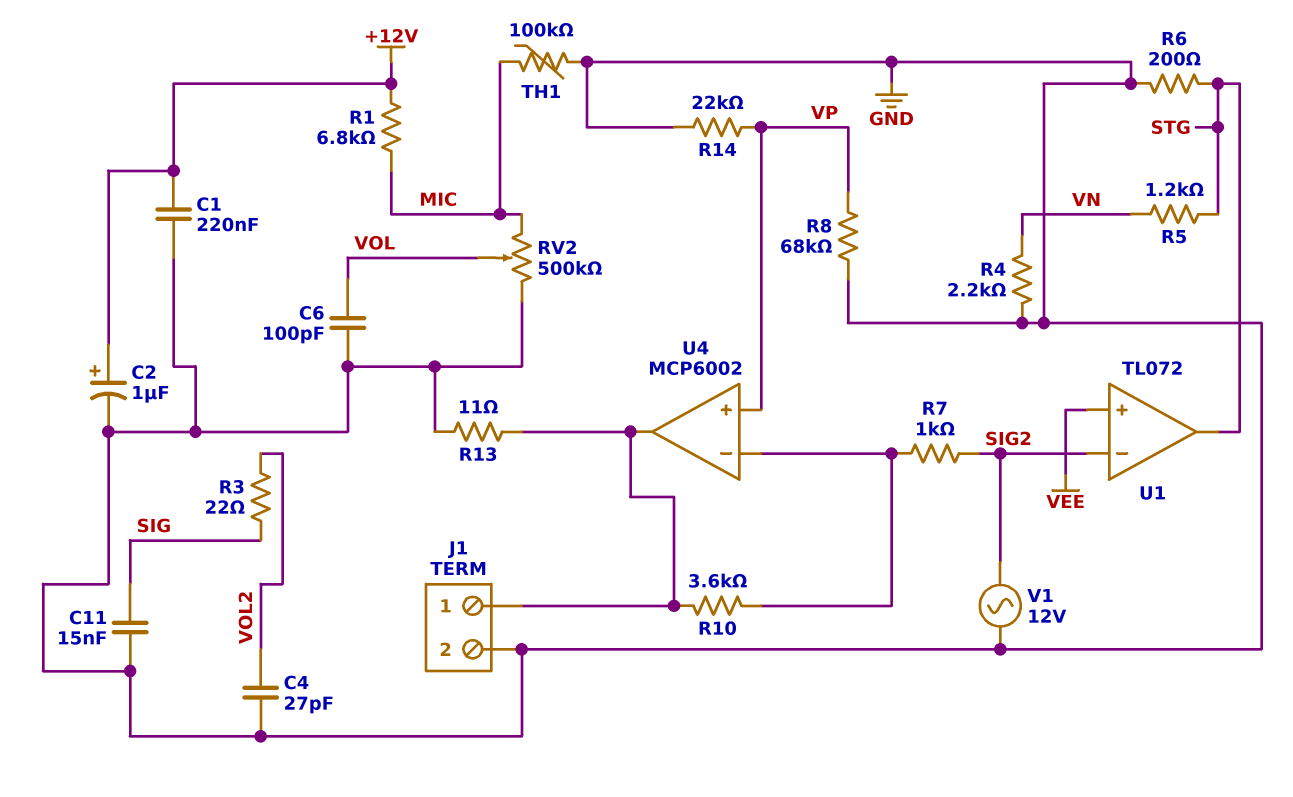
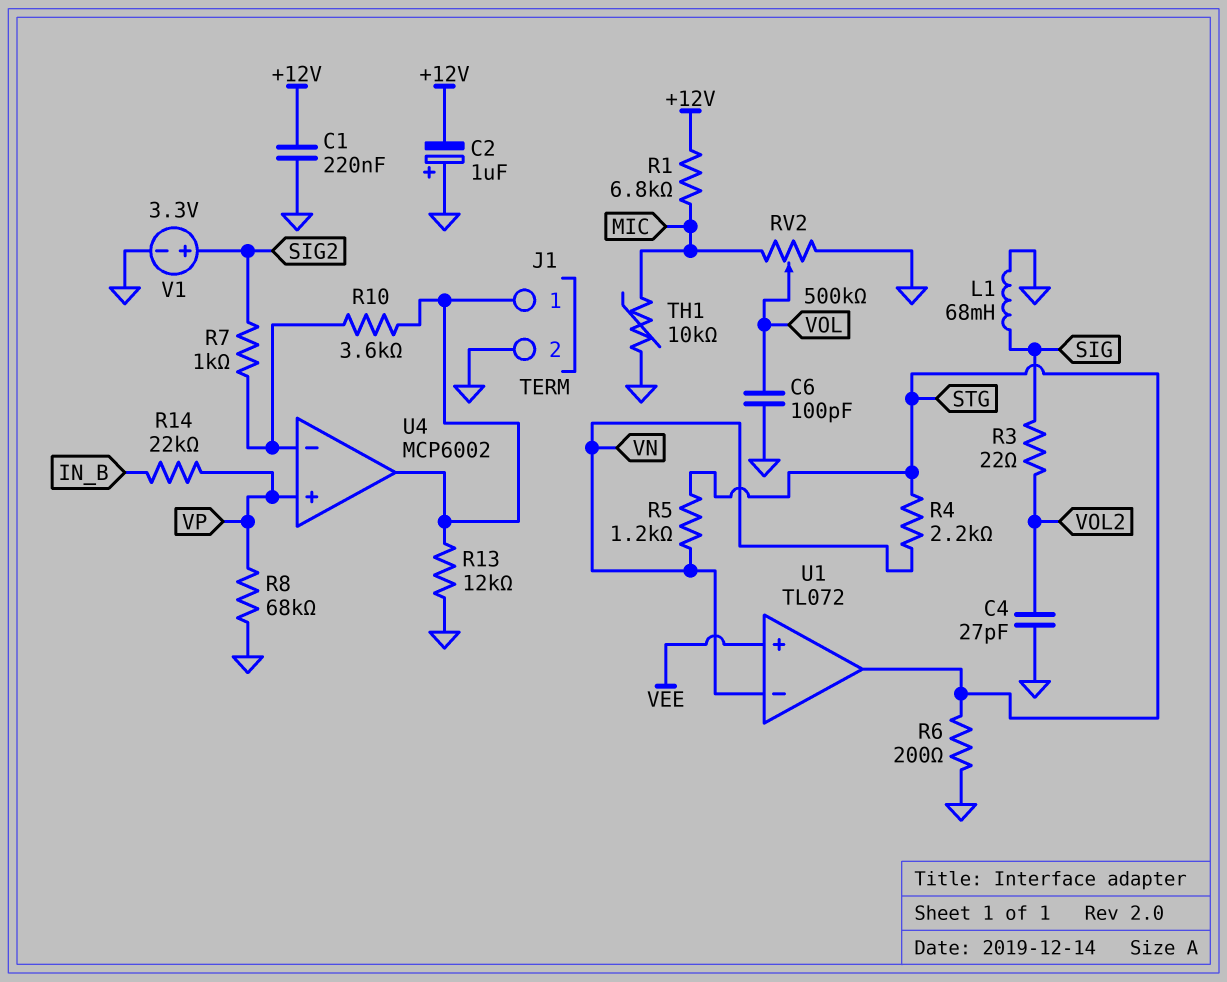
C2: 1uF (plus +12V, minus GND) -> 1uF (plus GND, minus +12V)
C11: 15nF (GND, SIG) -> none
L1: none -> 68mH (GND, SIG)
R4: 2.2k (GND, VN) -> 2.2k (STG, VN)
R13: 11 (GND, J1/1) -> 12k (GND, J1/1)
R14: 22k (GND, VP) -> 22k (IN_B, VP)
TH1: 100k (GND, MIC) -> 10k (GND, MIC)
U1 pin in-: SIG2 -> VN
V1: AC 12V (GND, SIG2) -> 3.3V (plus SIG2, minus GND)

